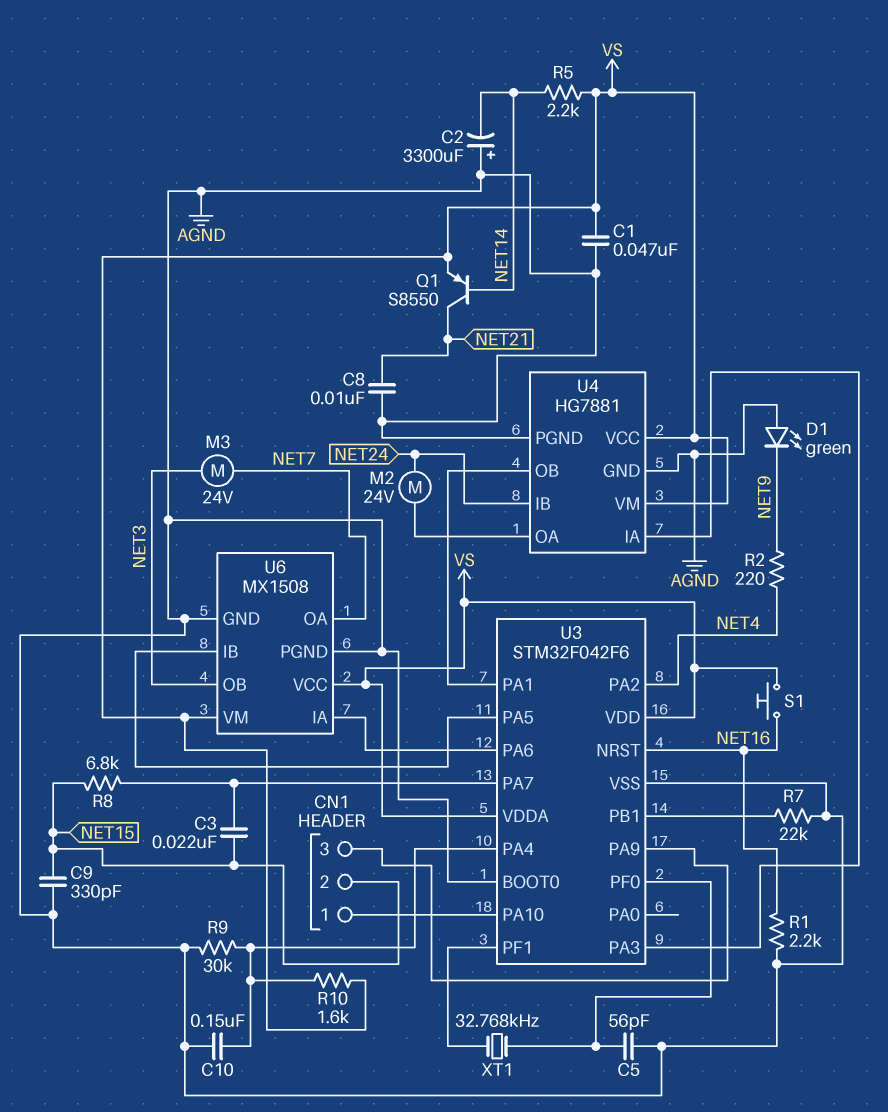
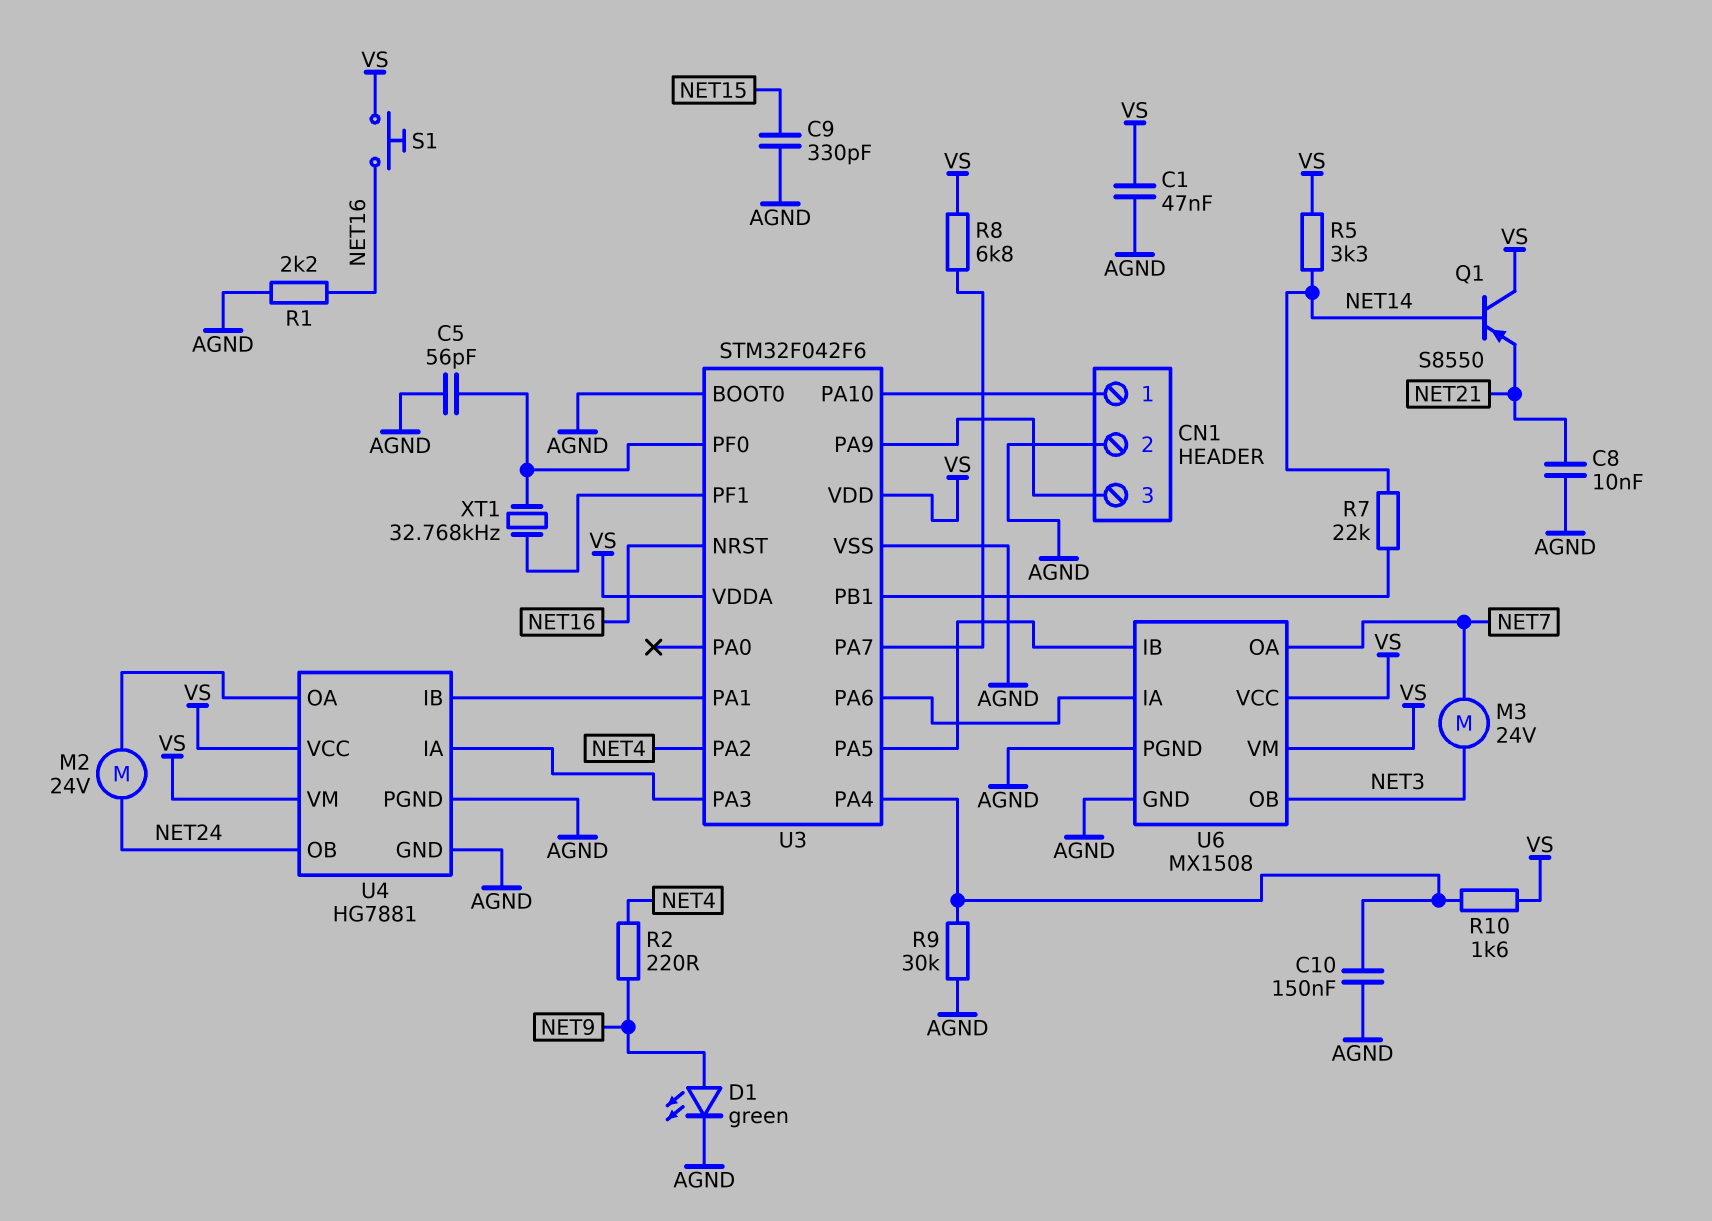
C2: 3300uF (plus AGND, minus NET14) -> none
C3: 22nF (NET15, U3/PA7) -> none
CN1 pin 2: NET15 -> AGND
D1: LED green (A AGND, K NET9) -> LED green (A NET9, K AGND)
Q1: PNP S8550 (B NET14, C NET21, E VS) -> PNP S8550 (B NET14, C VS, E NET21)
R5: 2.2k (NET14, VS) -> 3.3k (NET14, VS)
R7: 22k (AGND, U3/PB1) -> 22k (NET14, U3/PB1)
R8: 6.8k (NET15, U3/PA7) -> 6.8k (U3/PA7, VS)
U4 pin IB: NET24 -> U3/PA1
U4 pin OB: U3/PA1 -> NET24

